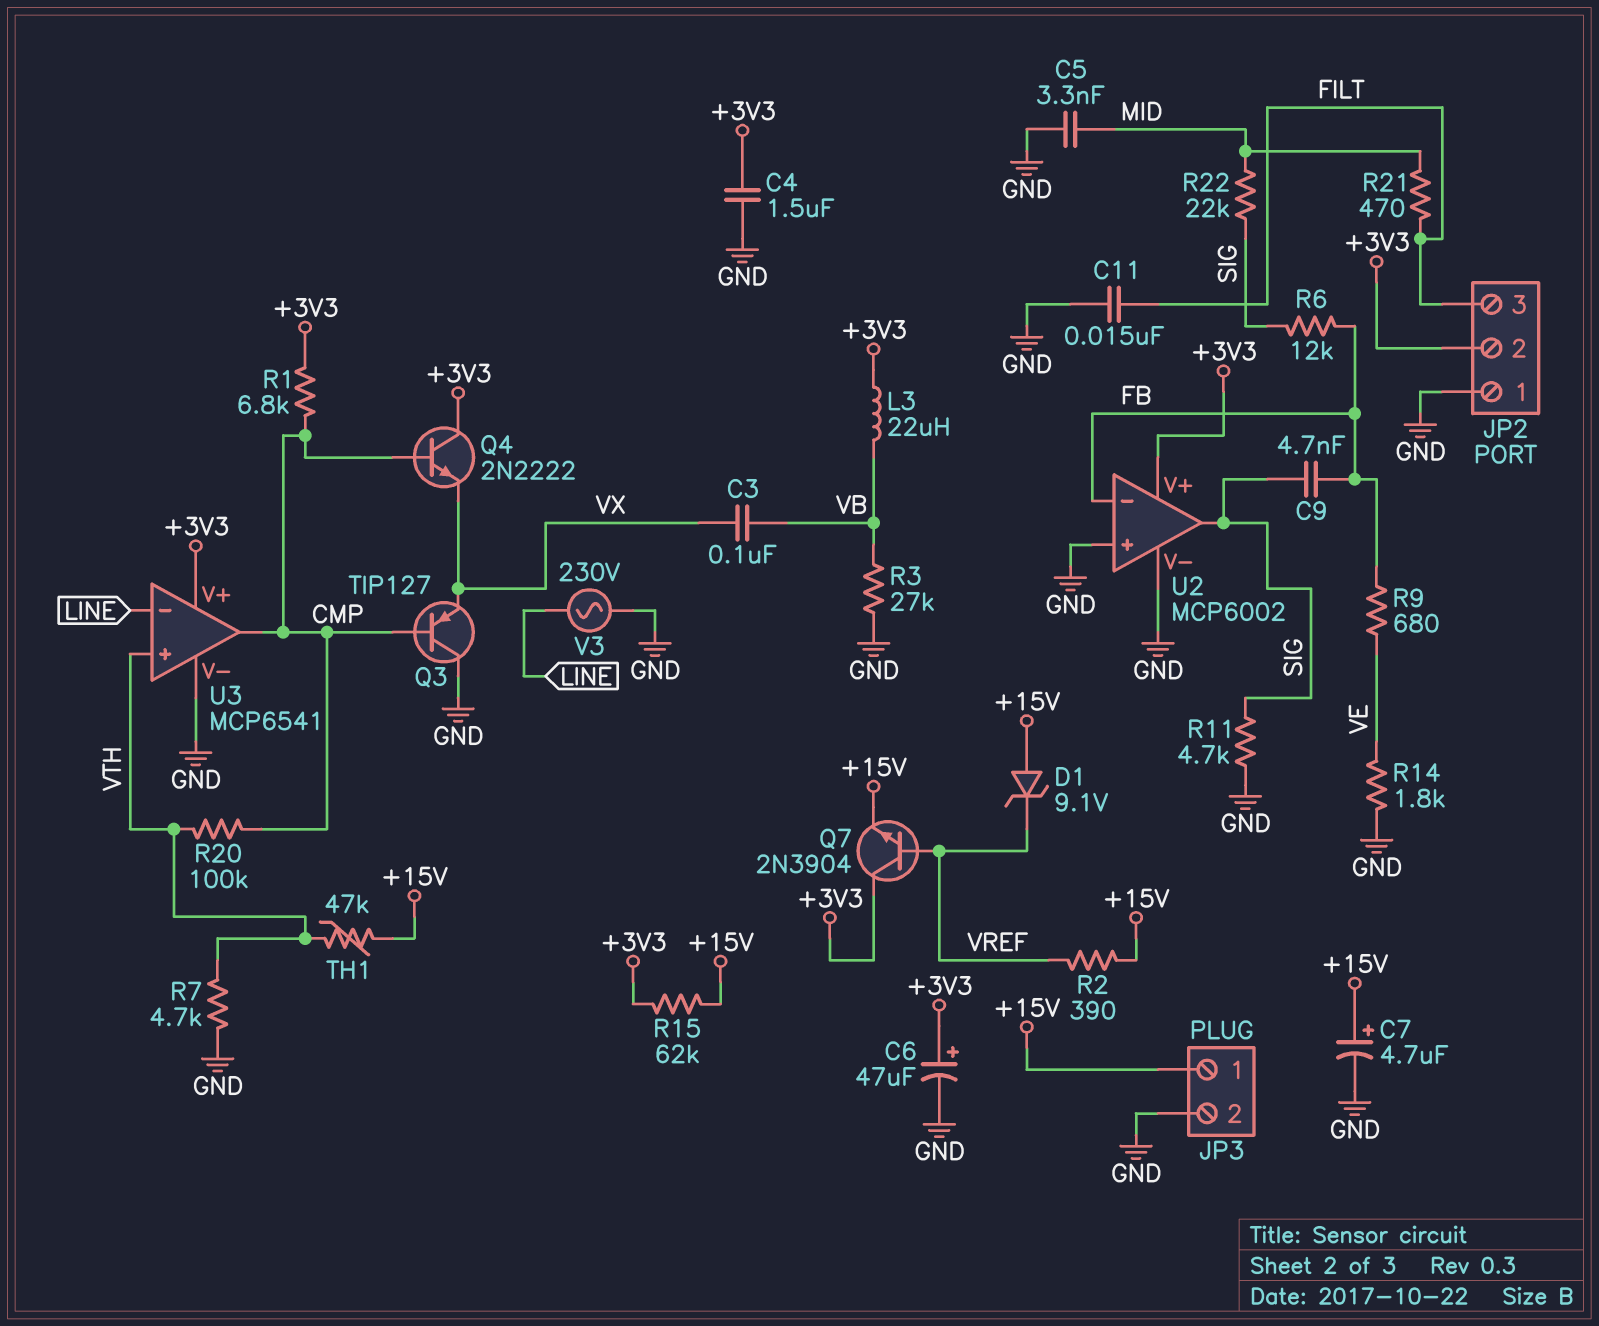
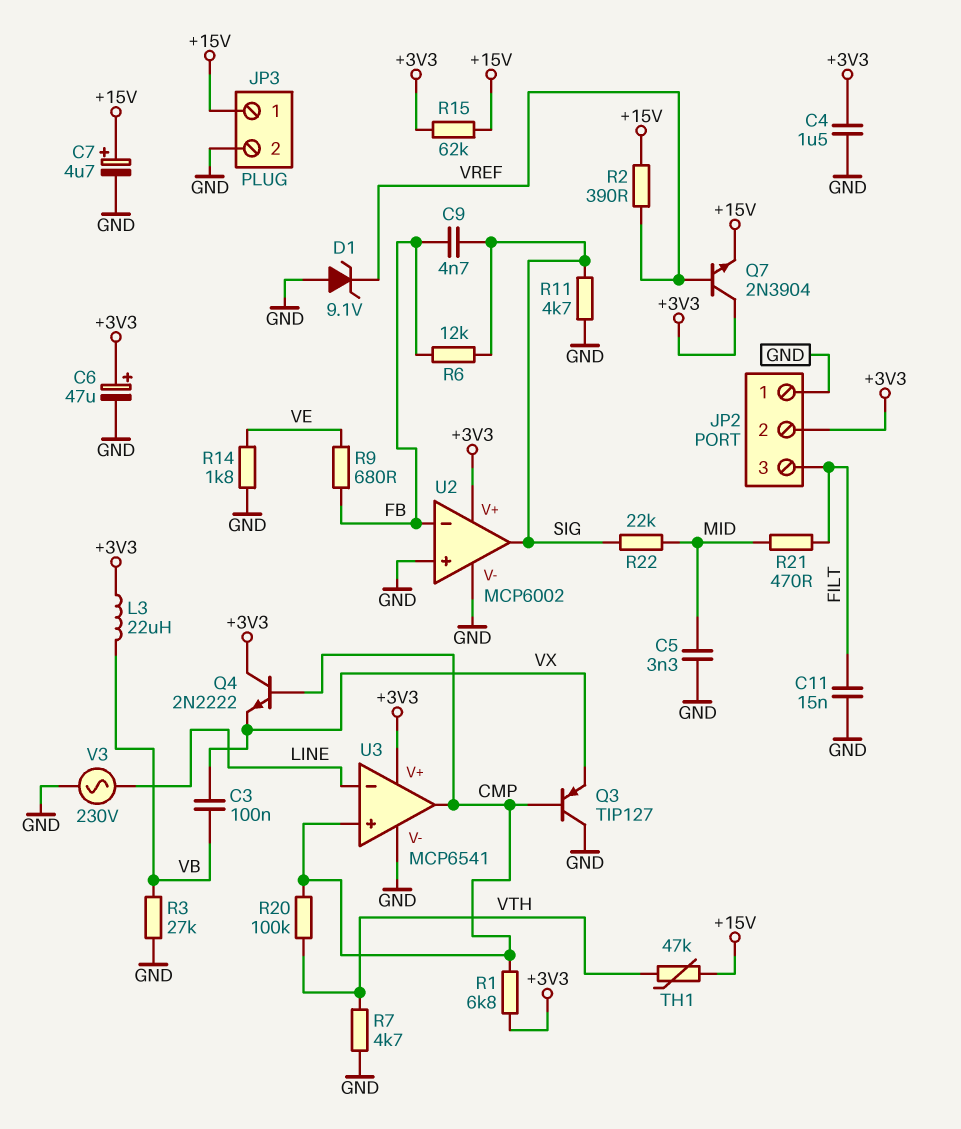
D1: zener 9.1V (A +15V, K VREF) -> zener 9.1V (A GND, K VREF)
U3 pin in+: VTH -> CMP

